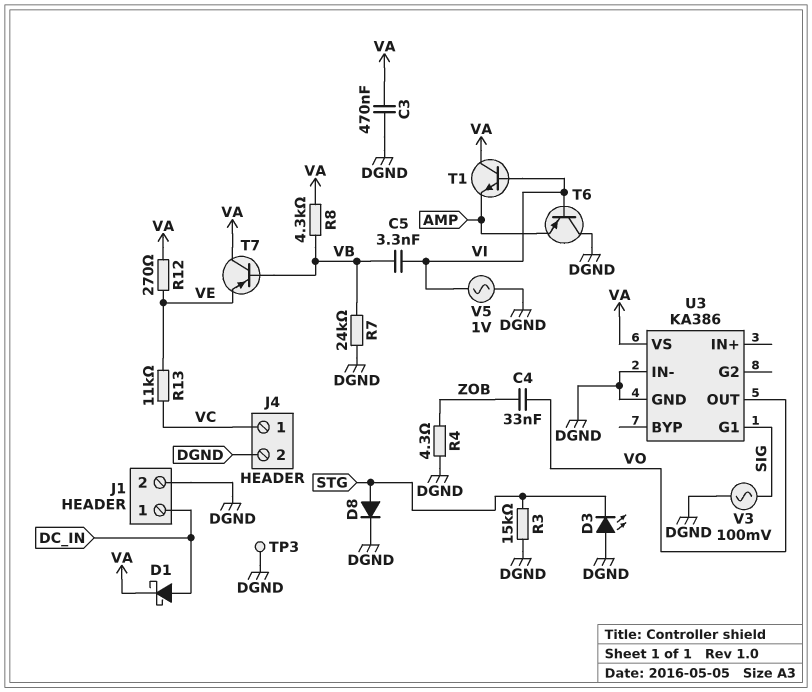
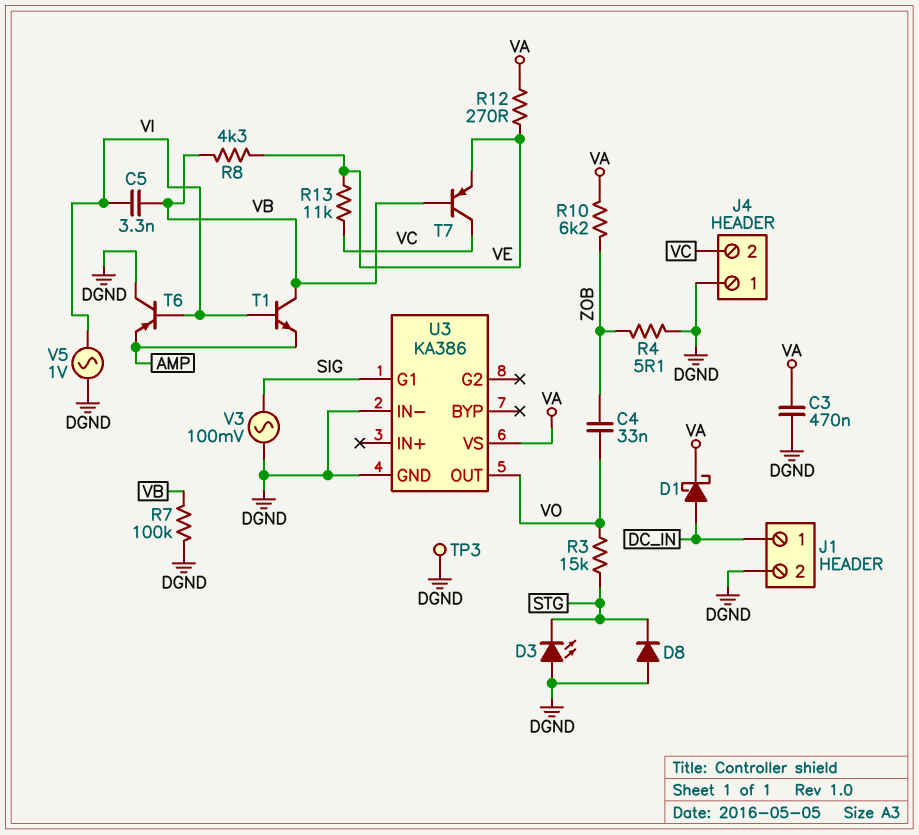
D8: diode (A STG, K DGND) -> diode (A DGND, K STG)
J4 pin 1: VC -> DGND
J4 pin 2: DGND -> VC
R3: 15k (DGND, STG) -> 15k (STG, VO)
R4: 4.3 (DGND, ZOB) -> 5.1 (DGND, ZOB)
R7: 24k (DGND, VB) -> 100k (DGND, VB)
R8: 4.3k (VA, VB) -> 4.3k (VB, VE)
R10: none -> 6.2k (VA, ZOB)
T1: NPN (B VI, C VA, E AMP) -> NPN (B VI, C VB, E AMP)
T7: PNP (B VB, C VA, E VE) -> PNP (B VB, C VC, E VE)

